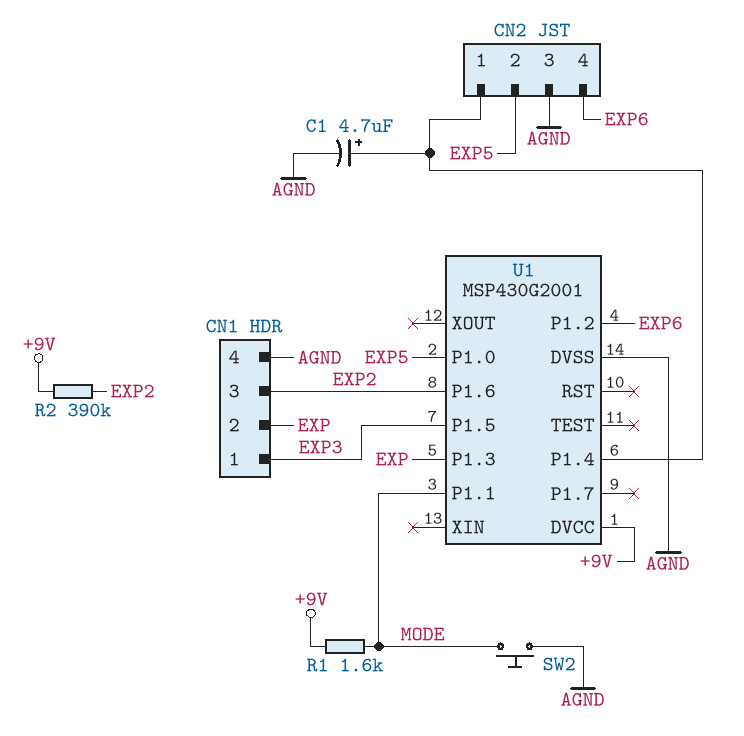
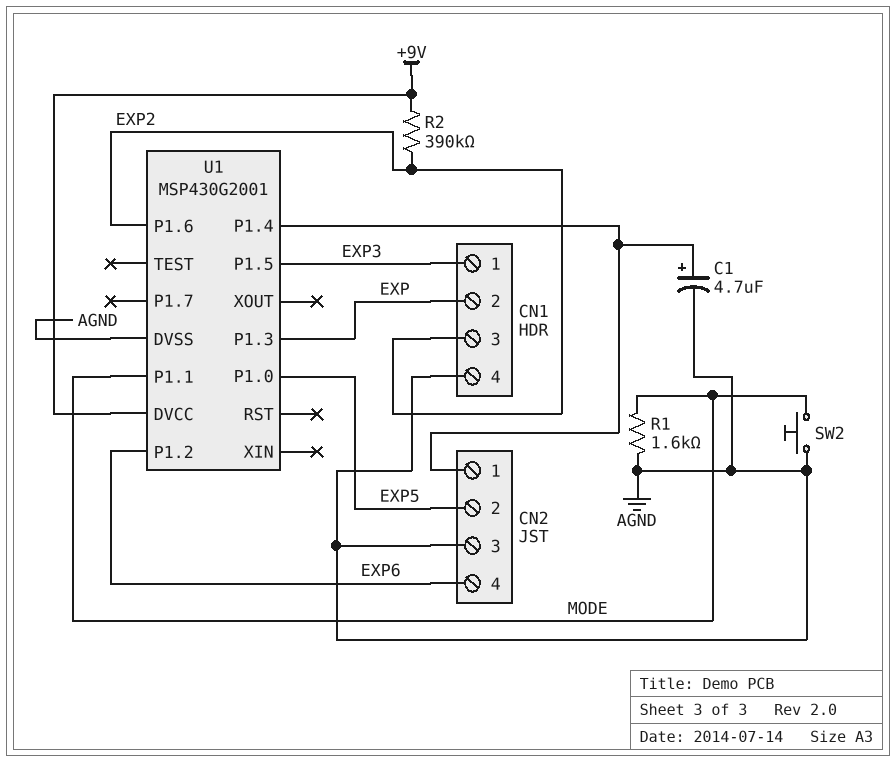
R1: 1.6k (+9V, MODE) -> 1.6k (AGND, MODE)

